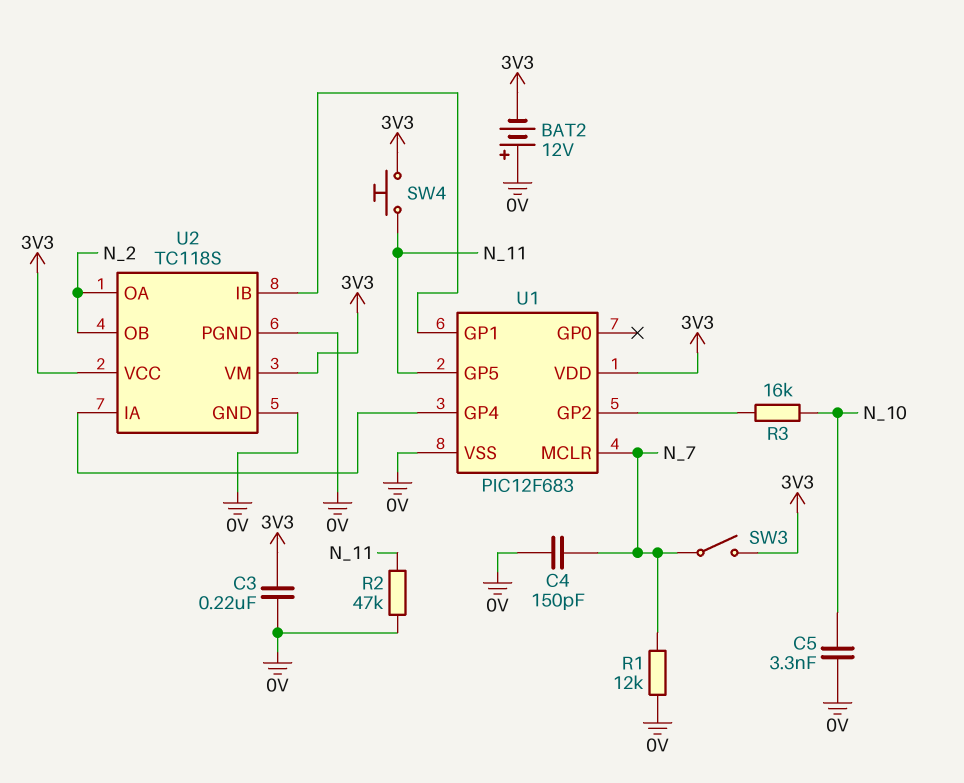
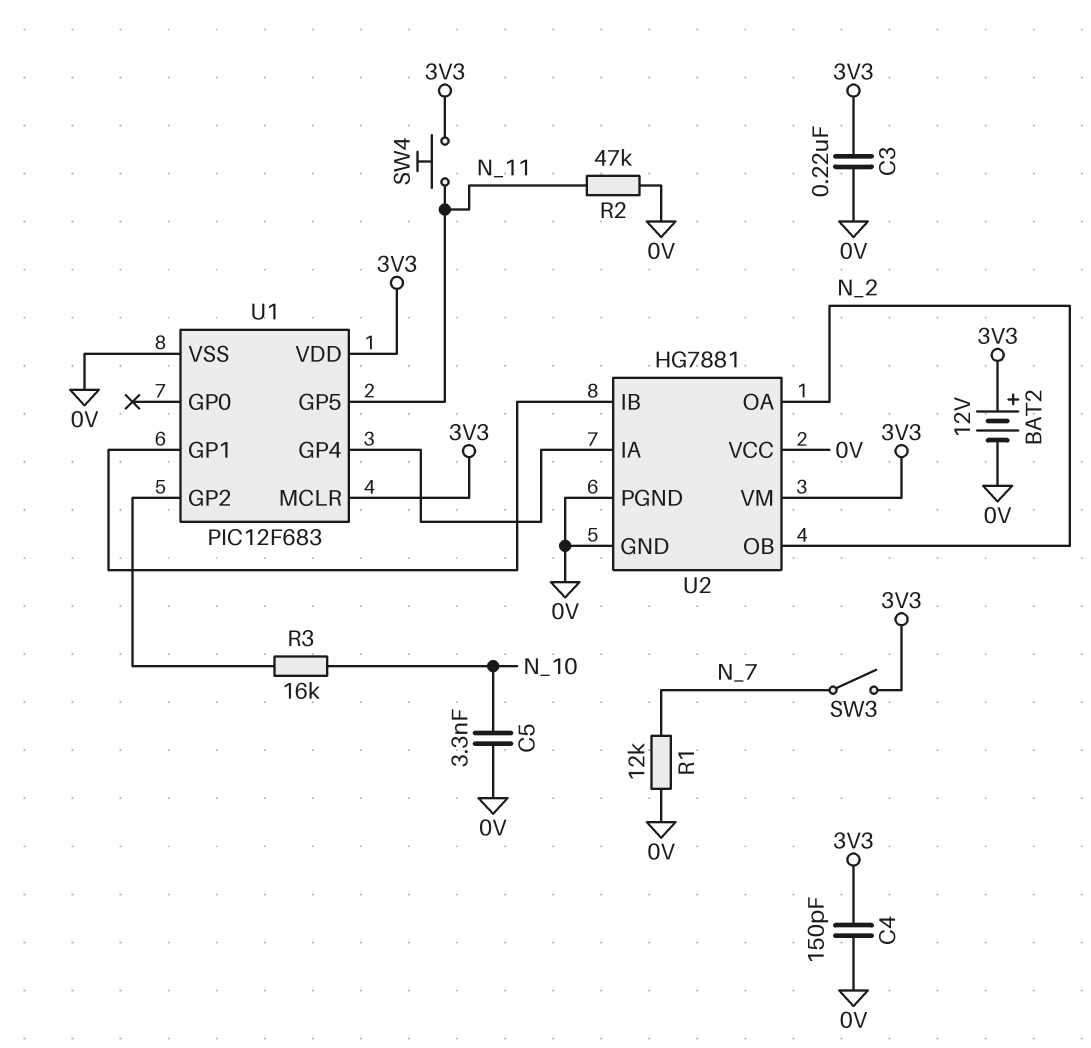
BAT2: 12V (plus 0V, minus 3V3) -> 12V (plus 3V3, minus 0V)
C4: 150pF (0V, N_7) -> 150pF (0V, 3V3)
U1 pin MCLR: N_7 -> 3V3
U2: TC118S -> HG7881
U2 pin VCC: 3V3 -> 0V

